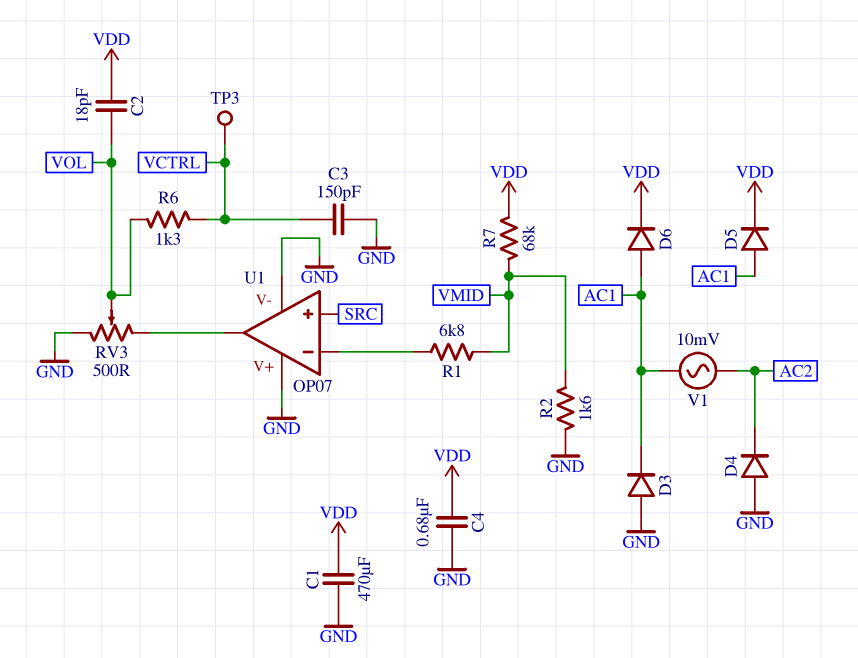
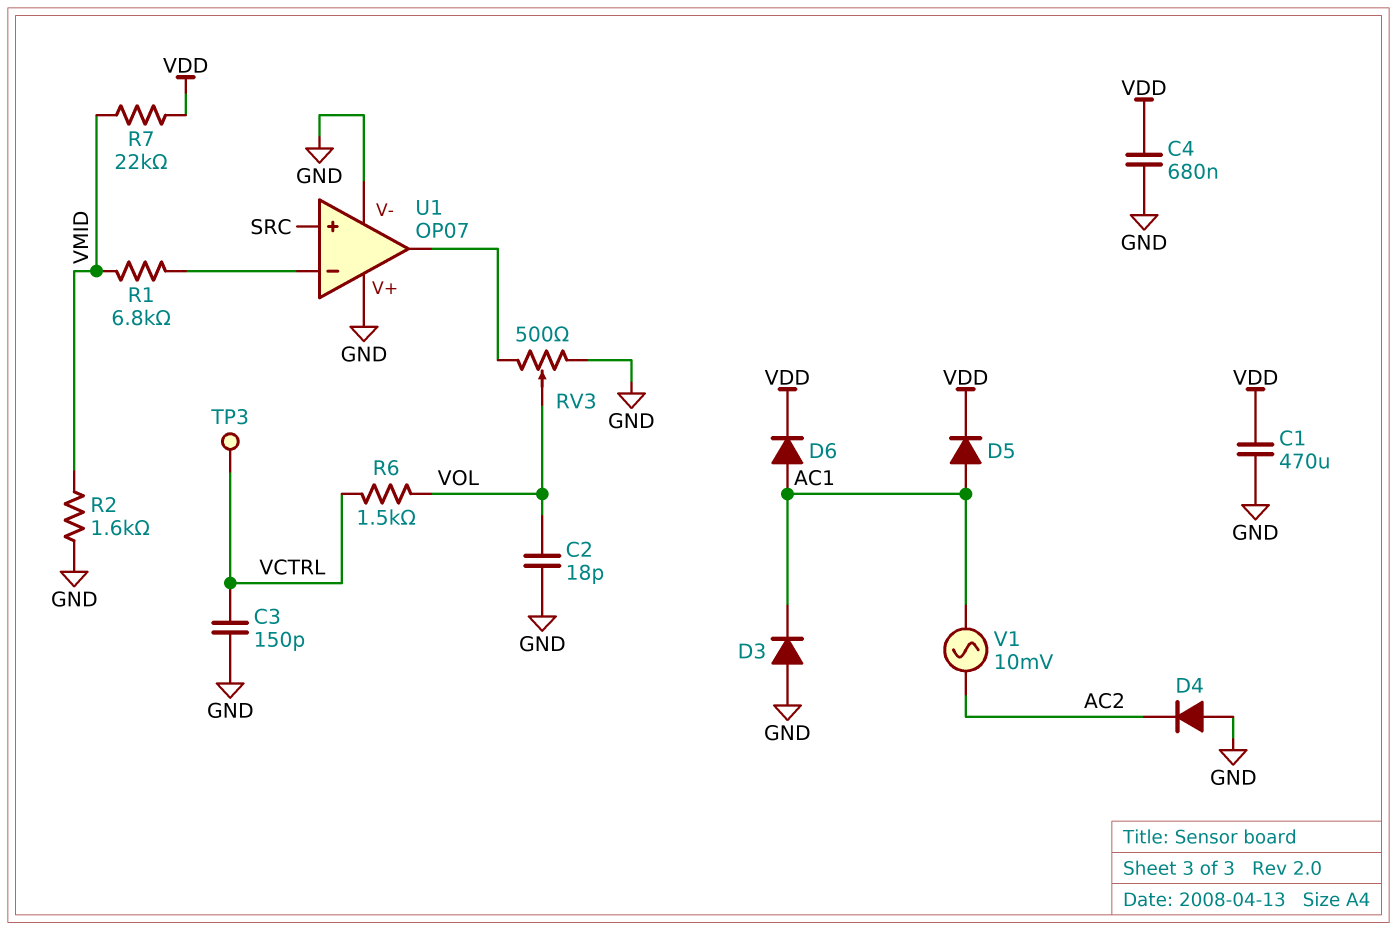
C2: 18pF (VDD, VOL) -> 18pF (GND, VOL)
R6: 1.3k (VCTRL, VOL) -> 1.5k (VCTRL, VOL)
R7: 68k (VDD, VMID) -> 22k (VDD, VMID)

